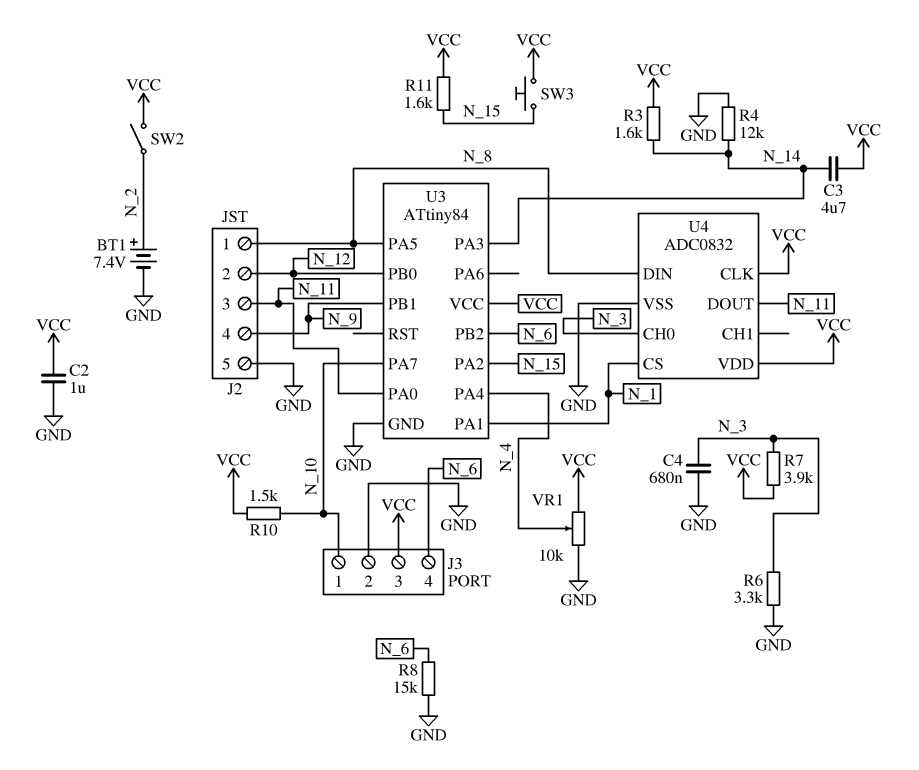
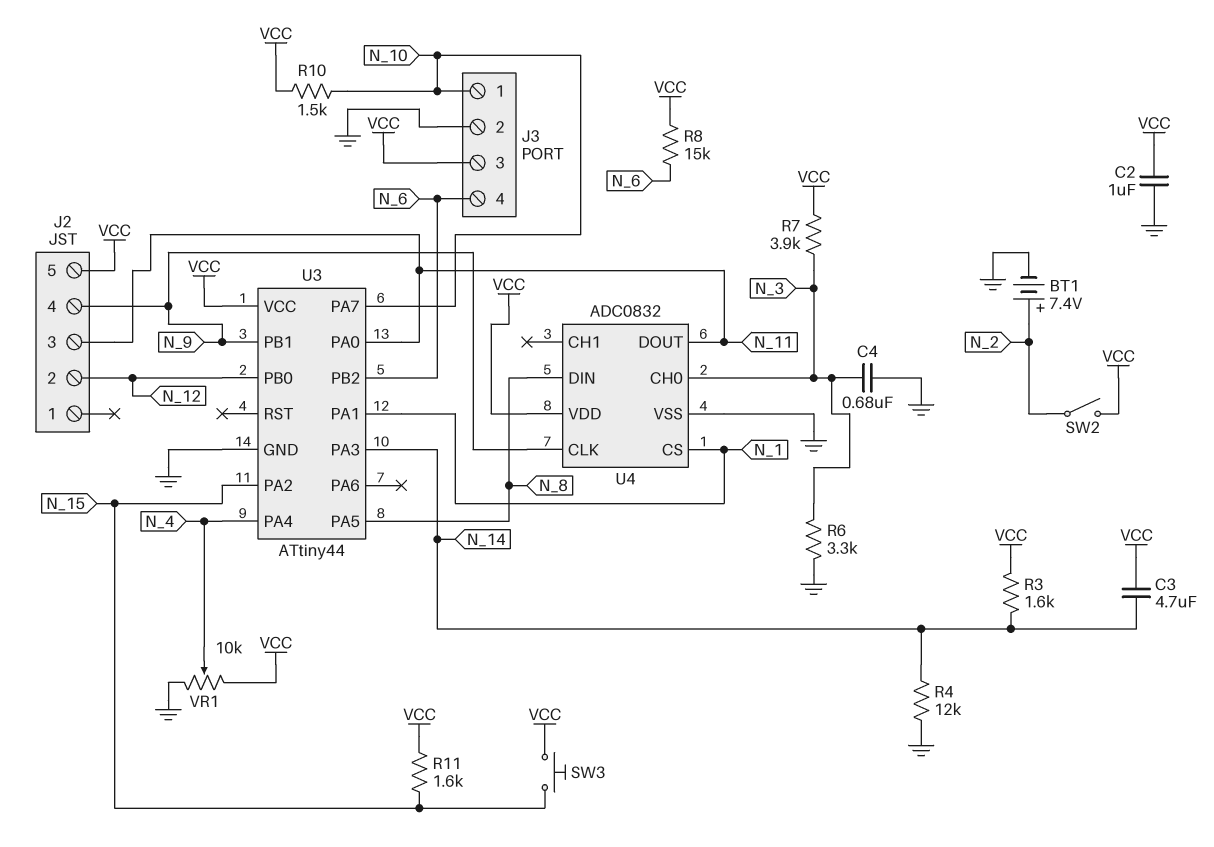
J2 pin 1: N_8 -> none
J2 pin 5: GND -> VCC
R8: 15k (GND, N_6) -> 15k (N_6, VCC)
U3: ATtiny84 -> ATtiny44
U4 pin CLK: VCC -> N_9

